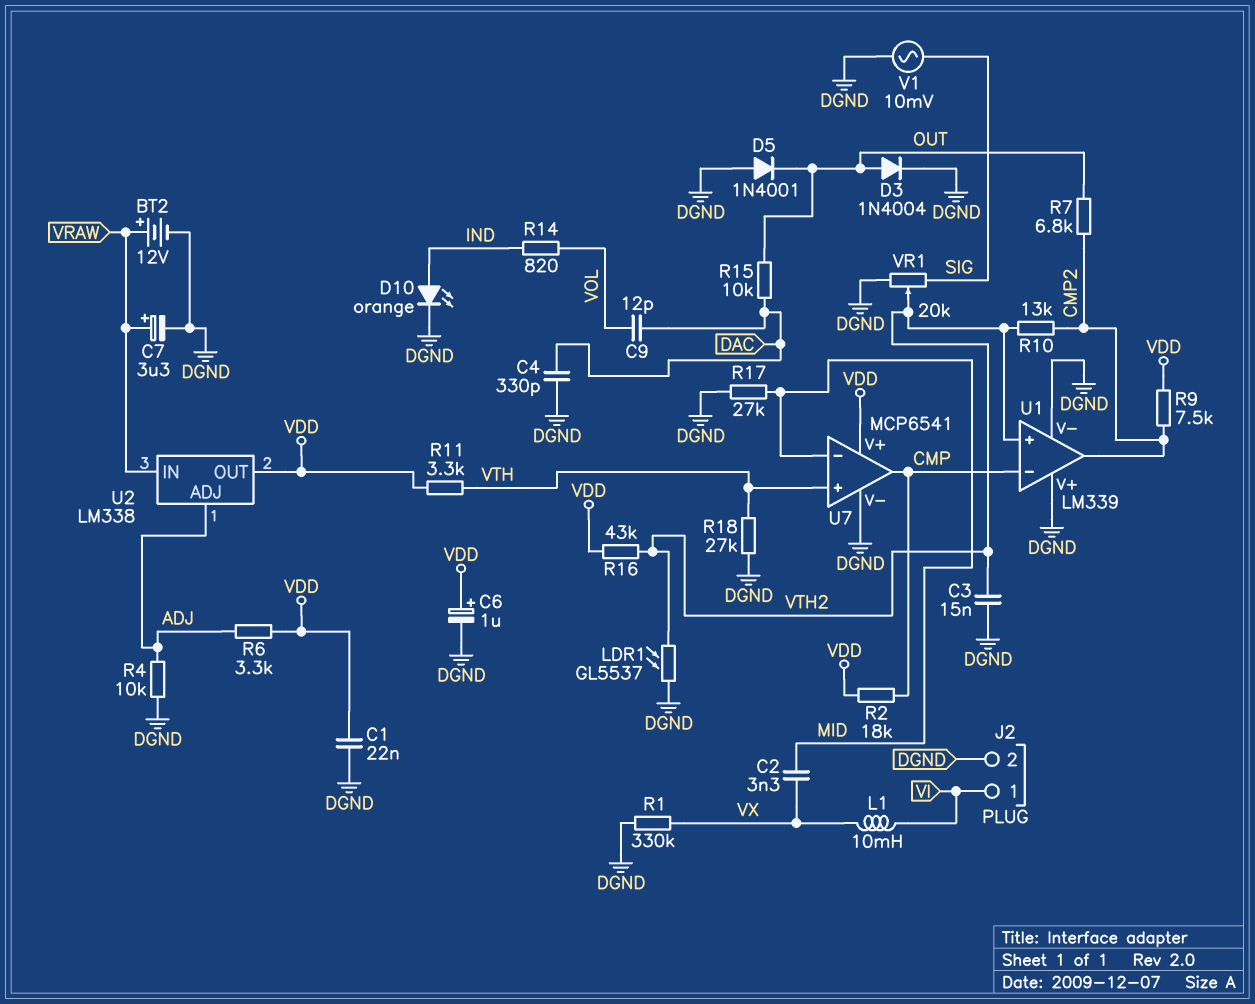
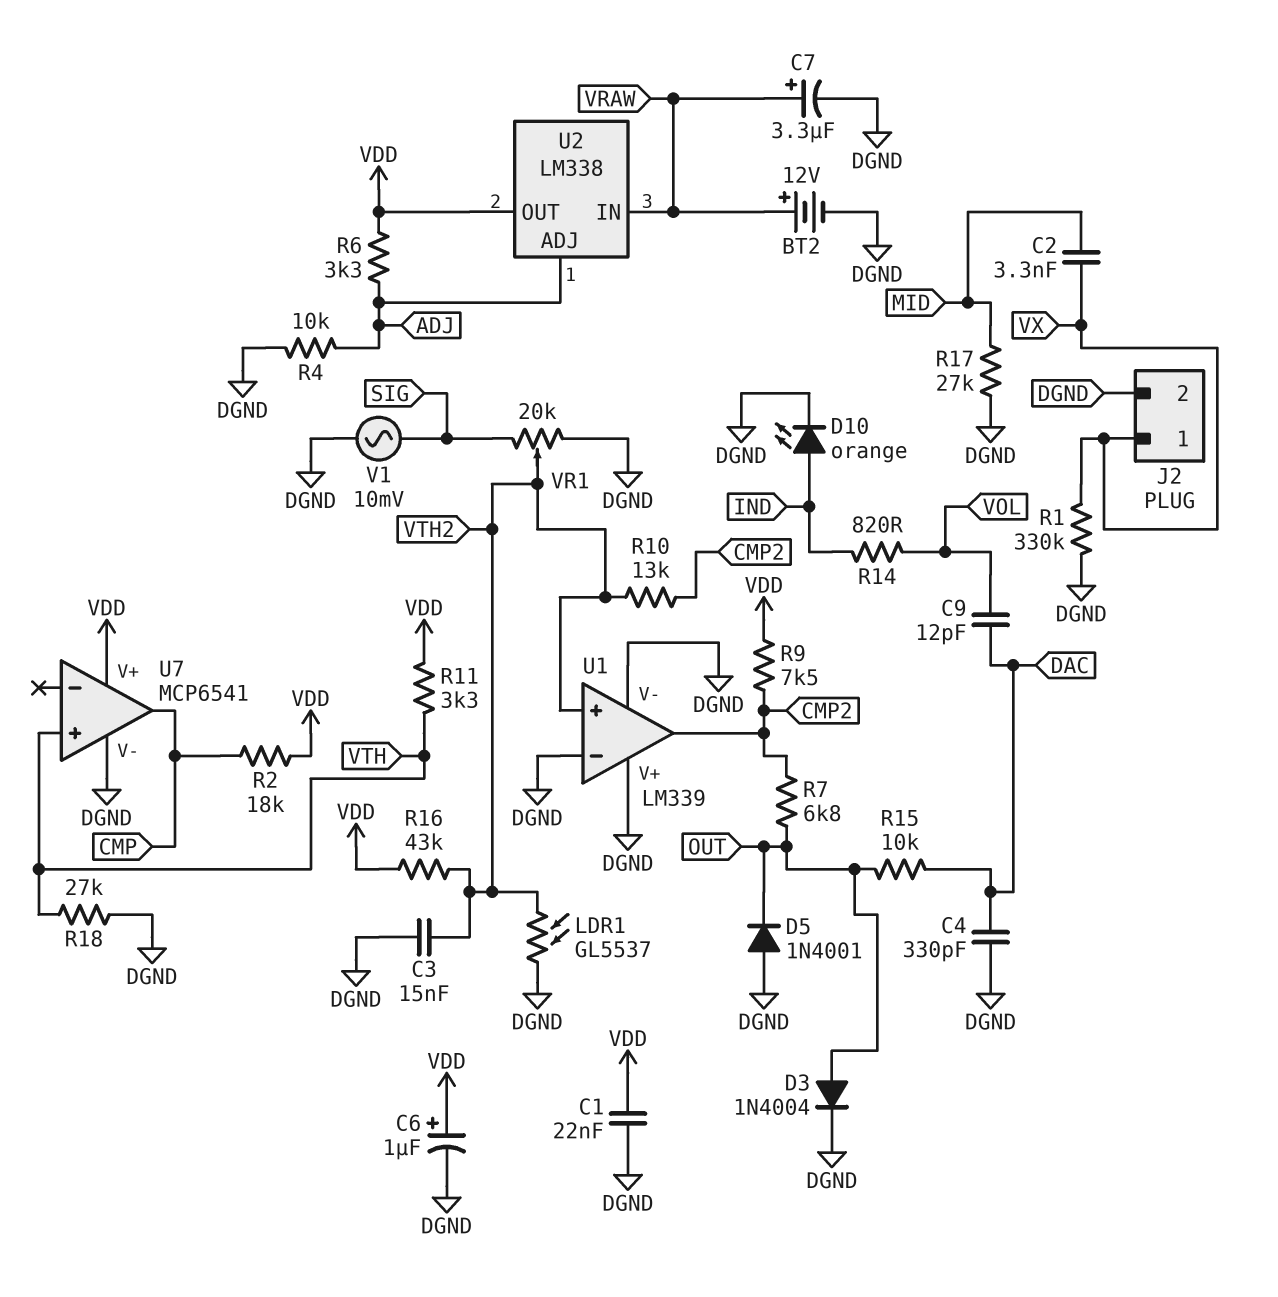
J2 pin 1: VI -> VX
L1: 10mH (VI, VX) -> none
U1 pin in-: CMP -> DGND
U7 pin in-: MID -> none

